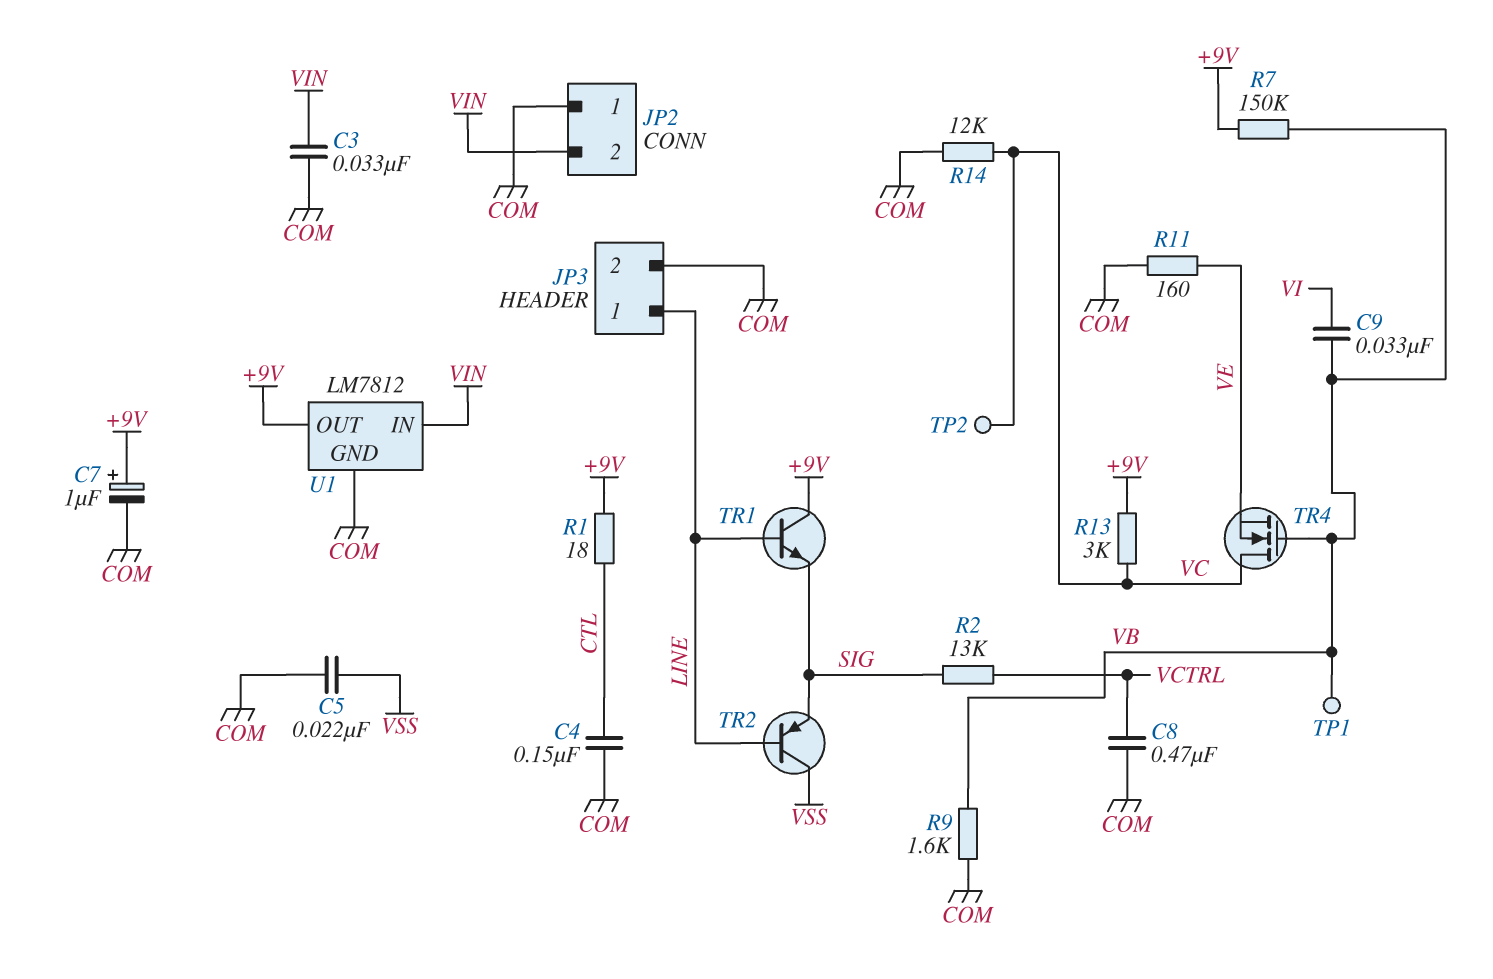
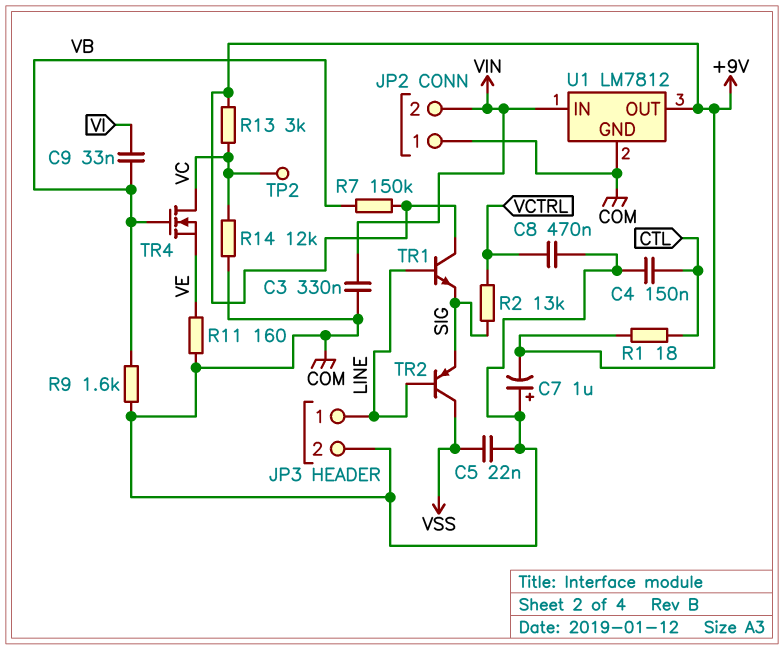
C3: 33nF (COM, VIN) -> 330nF (COM, VIN)
C7: 1uF (plus +9V, minus COM) -> 1uF (plus COM, minus +9V)
TP1: test point (VB) -> none

